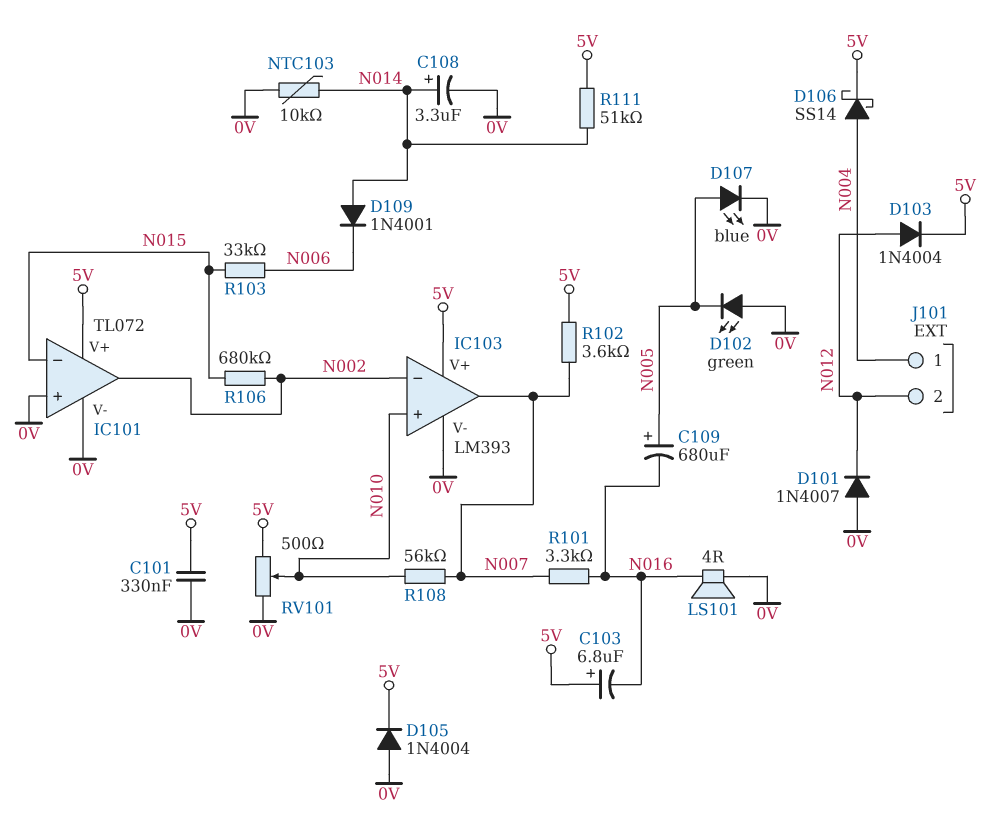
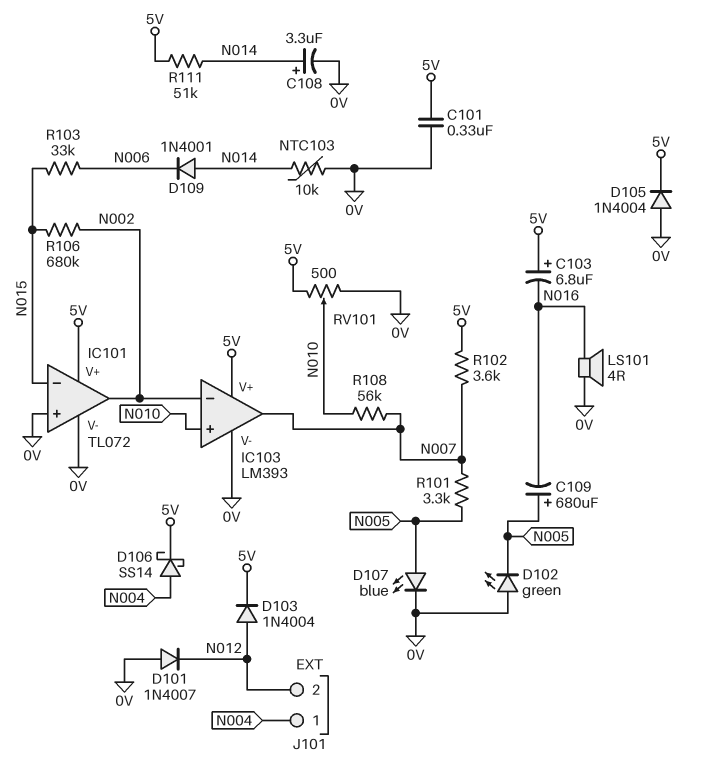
R101: 3.3k (N007, N016) -> 3.3k (N005, N007)

